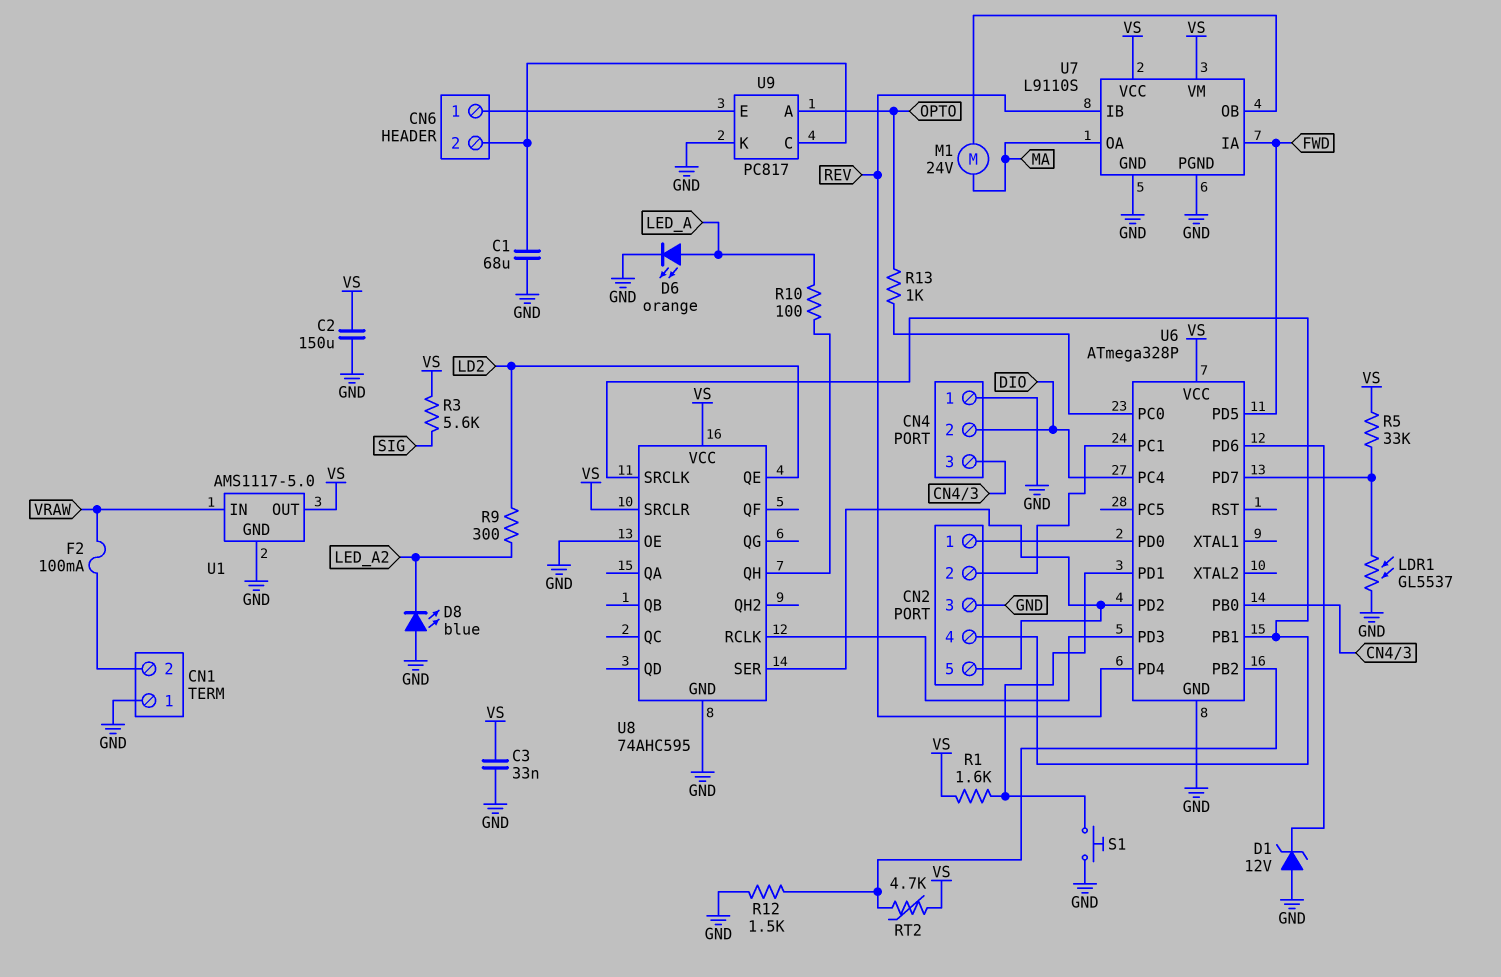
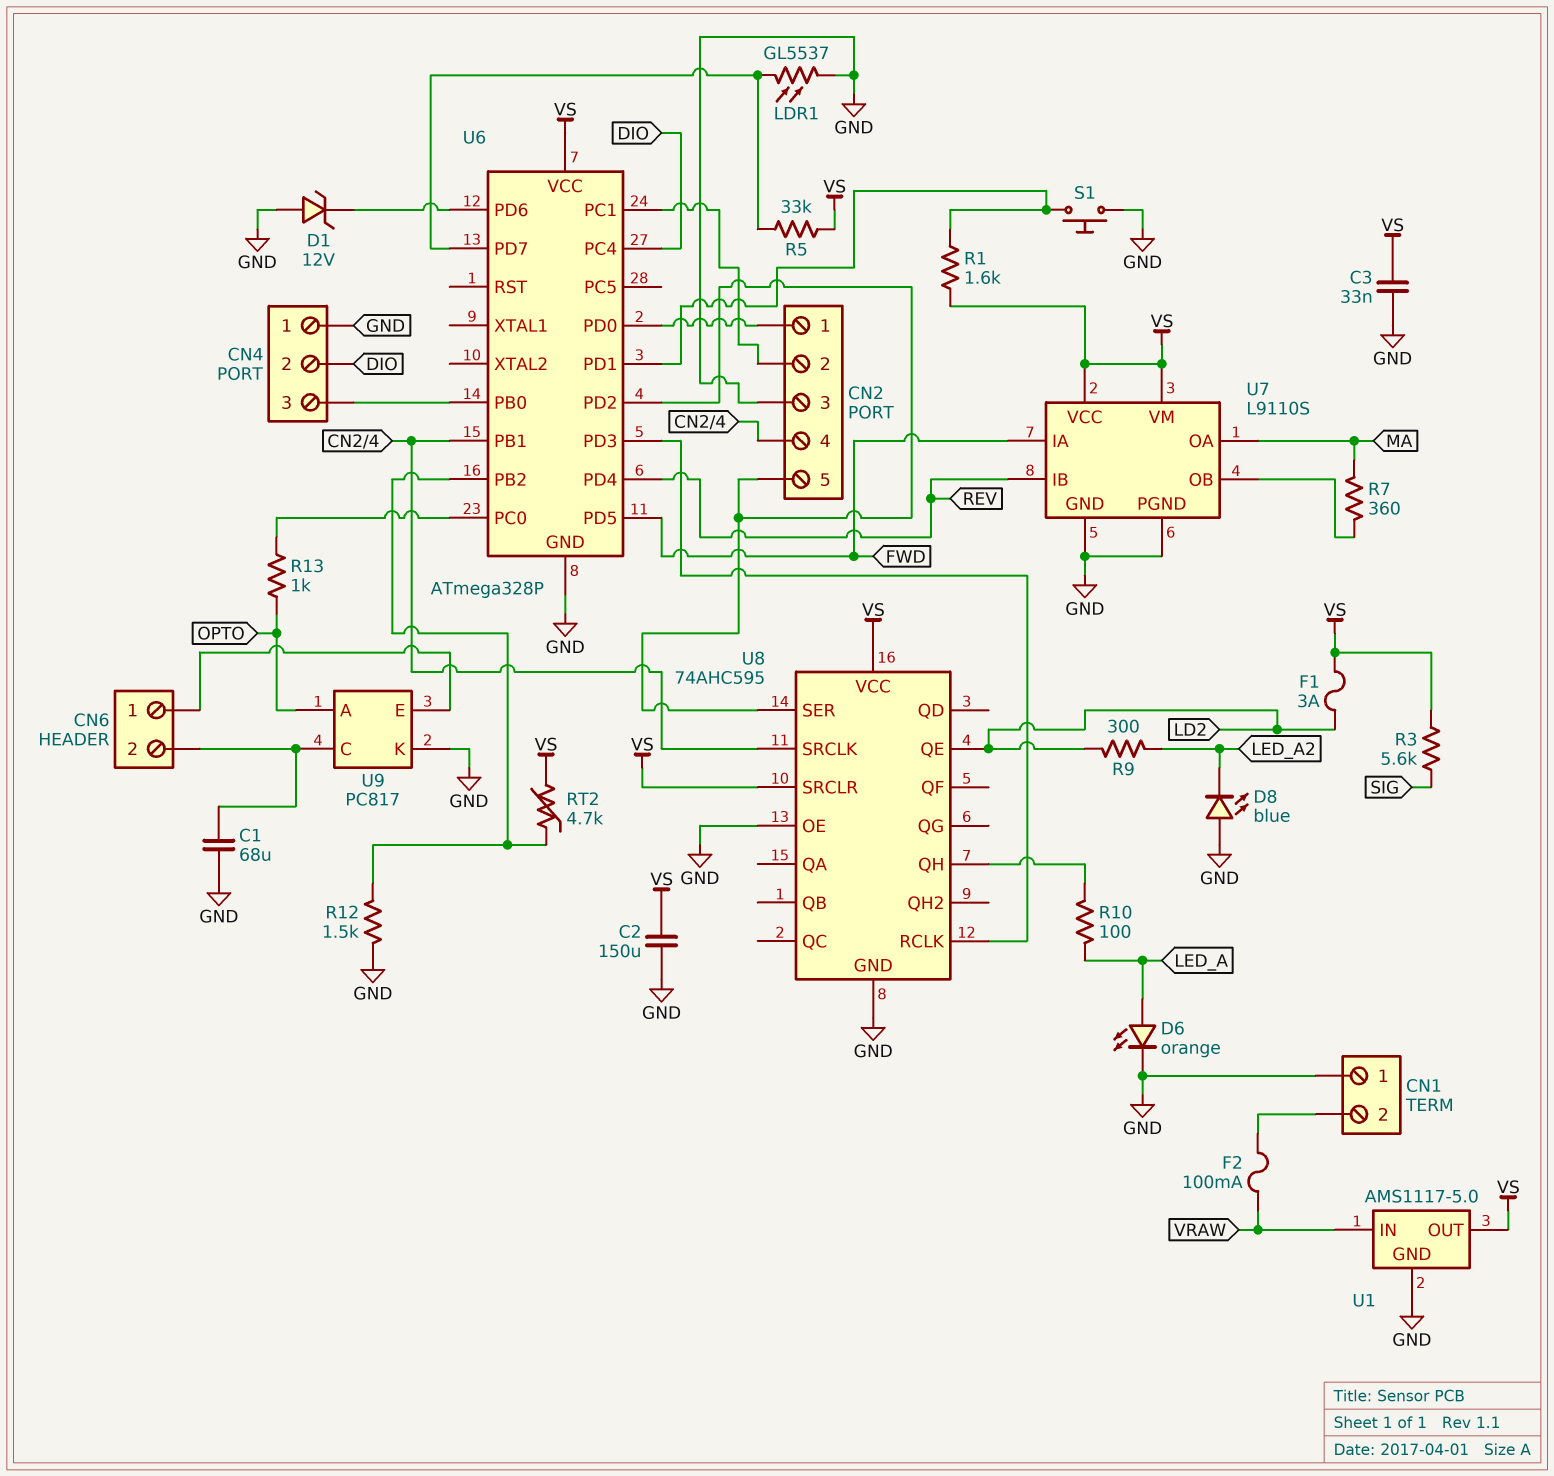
F1: none -> 3A (LD2, VS)
M1: motor 24V (MA, U7/OB) -> none
R7: none -> 360 (MA, U7/OB)

